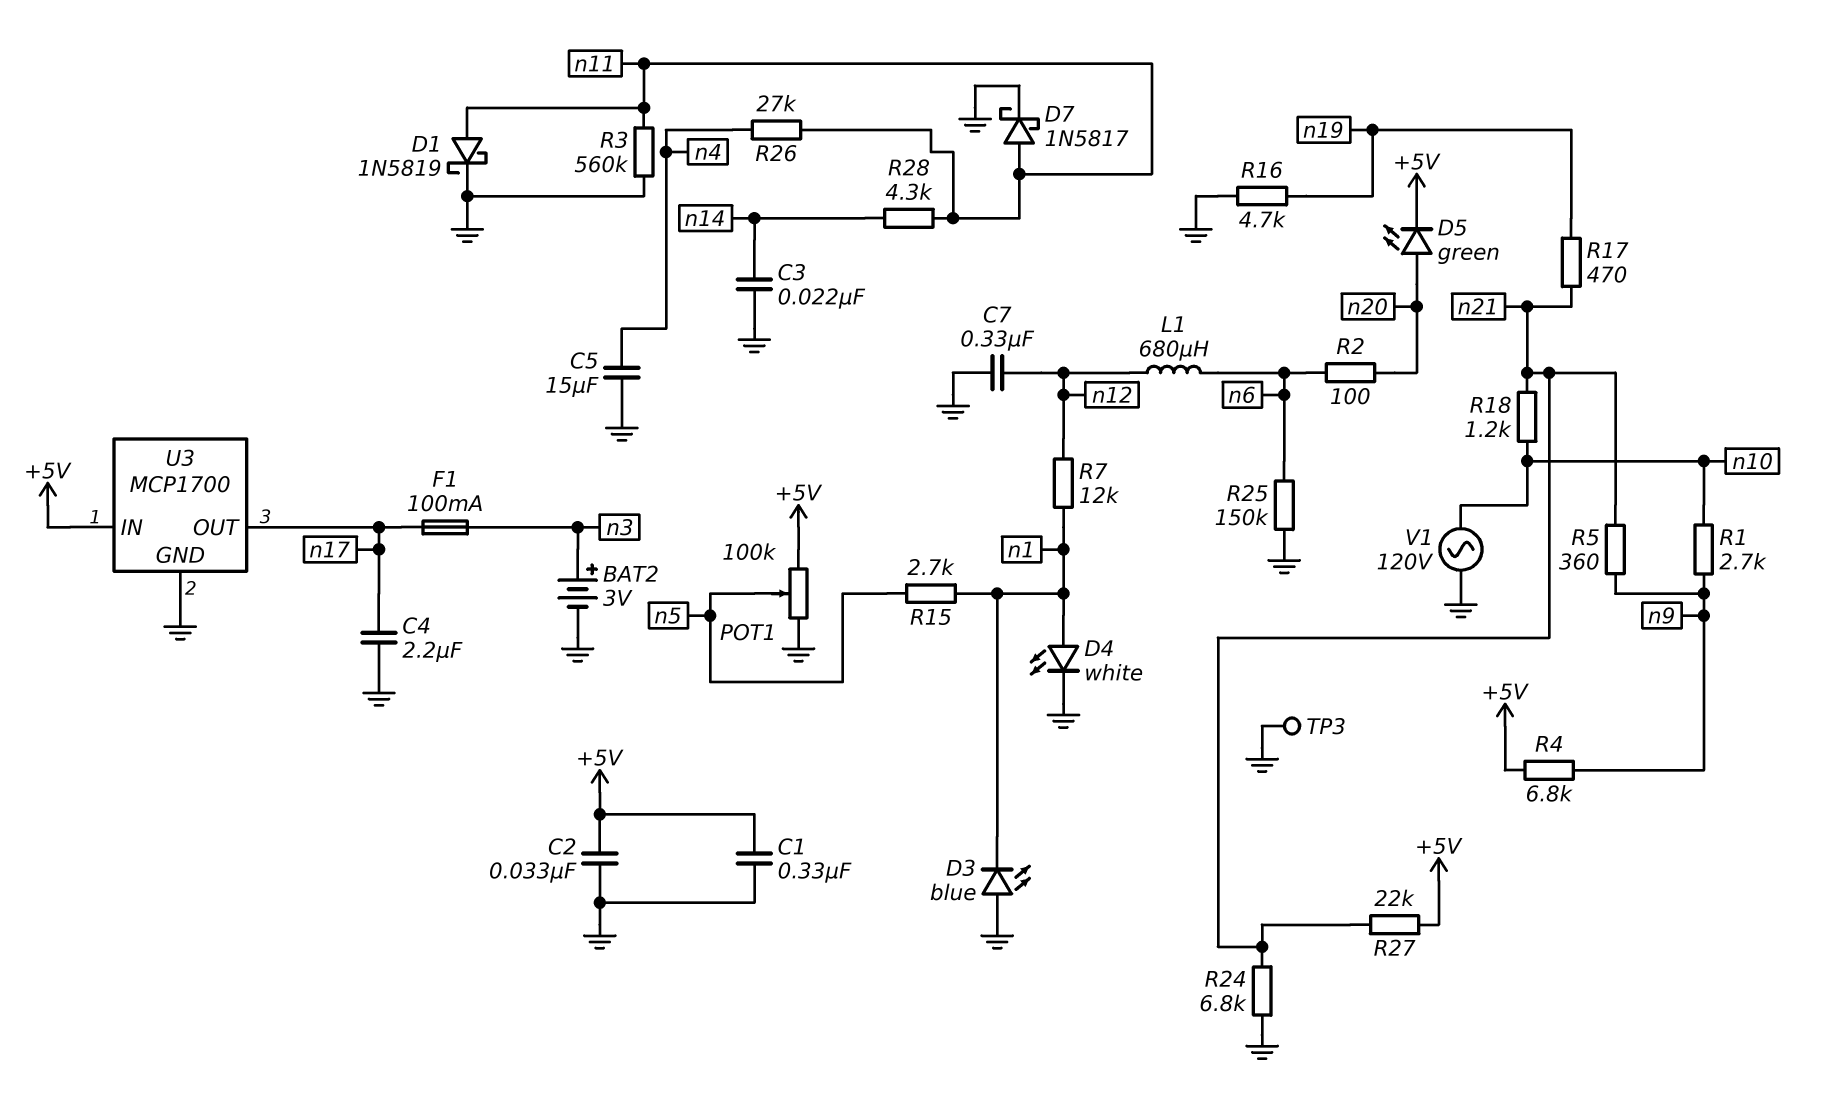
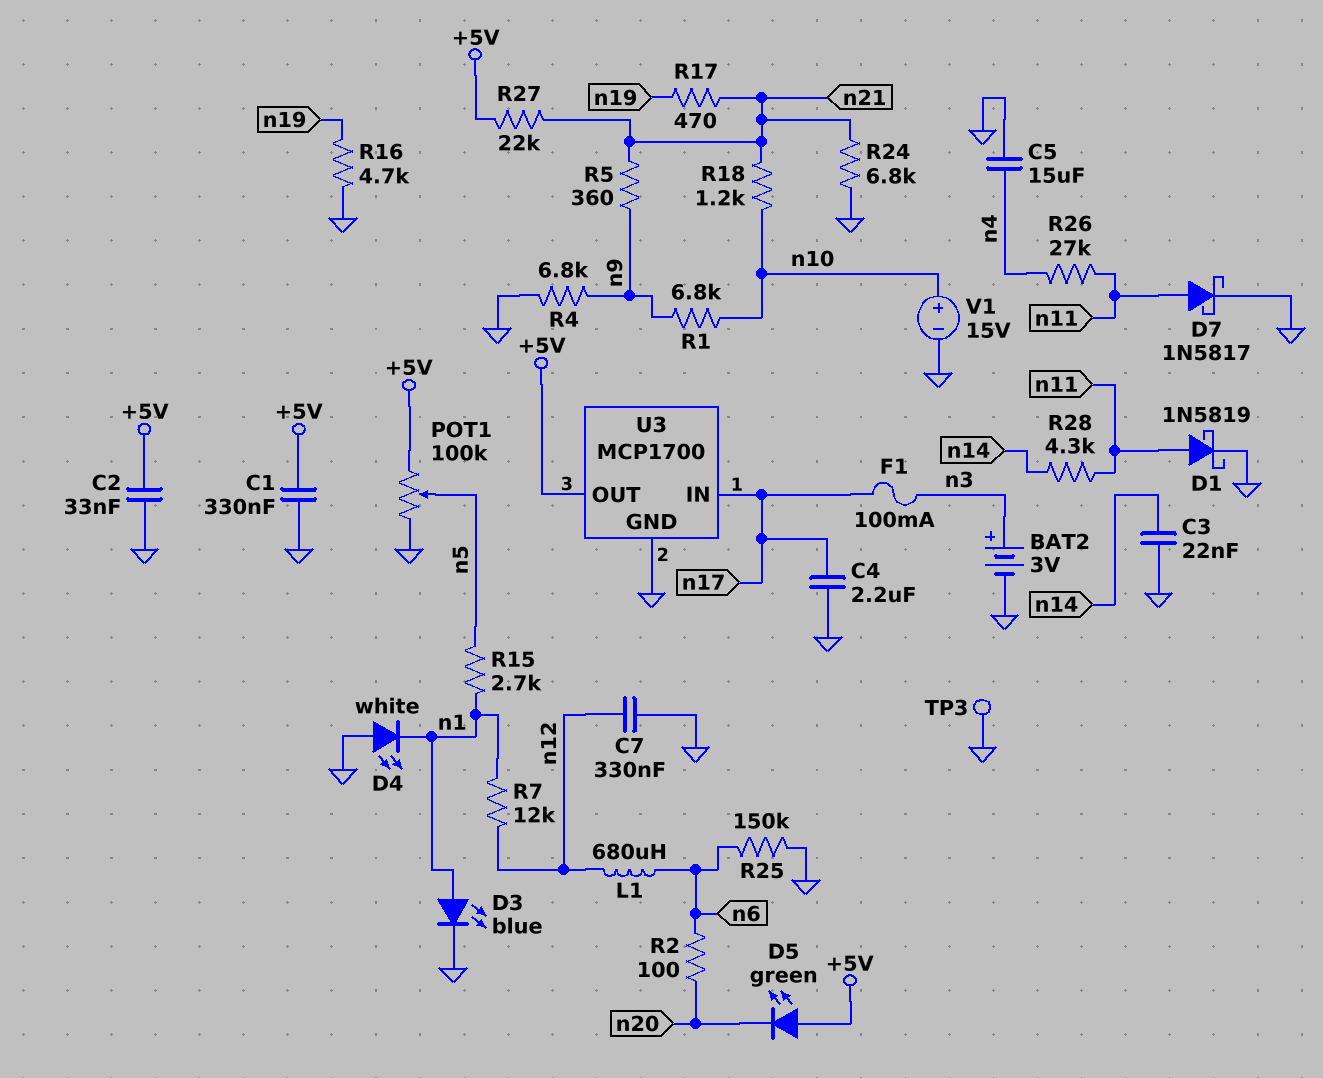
D3: LED blue (A GND, K n1) -> LED blue (A n1, K GND)
D4: LED white (A n1, K GND) -> LED white (A GND, K n1)
D5: LED green (A n20, K +5V) -> LED green (A +5V, K n20)
R1: 2.7k (n9, n10) -> 6.8k (n9, n10)
R3: 560k (GND, n11) -> none
R4: 6.8k (+5V, n9) -> 6.8k (GND, n9)
U3 pin IN: +5V -> n17
U3 pin OUT: n17 -> +5V
V1: AC 120V (GND, n10) -> 15V (plus n10, minus GND)

